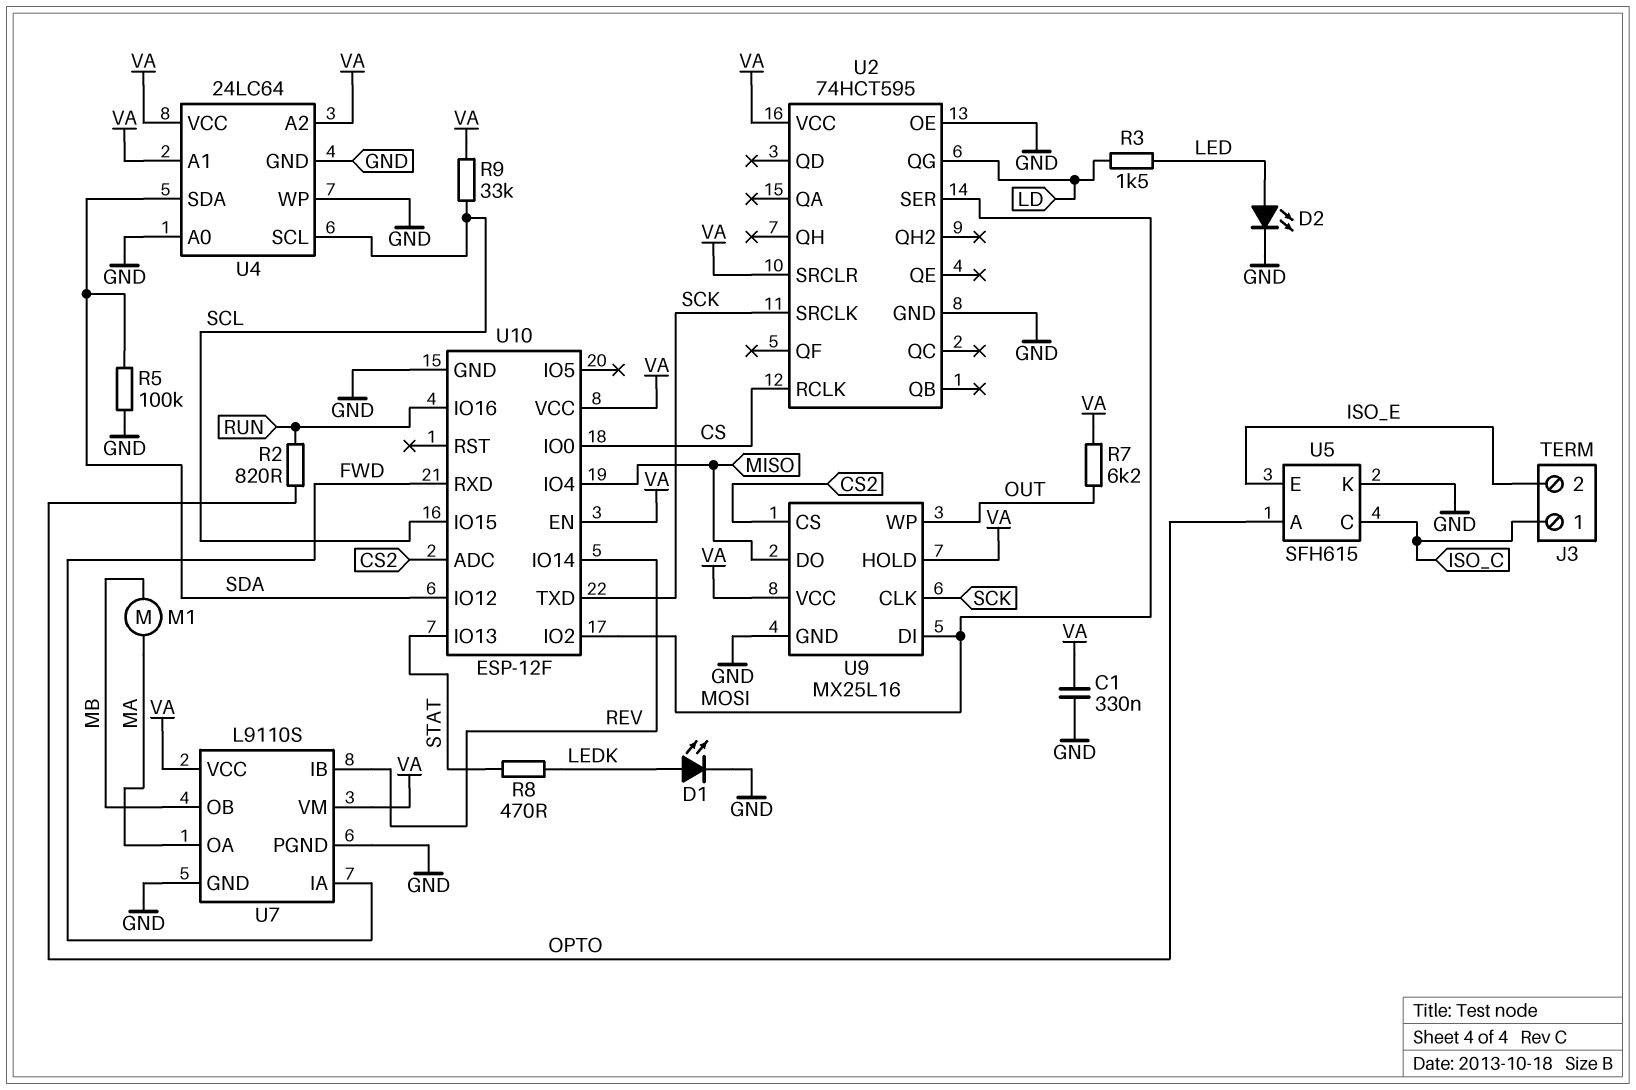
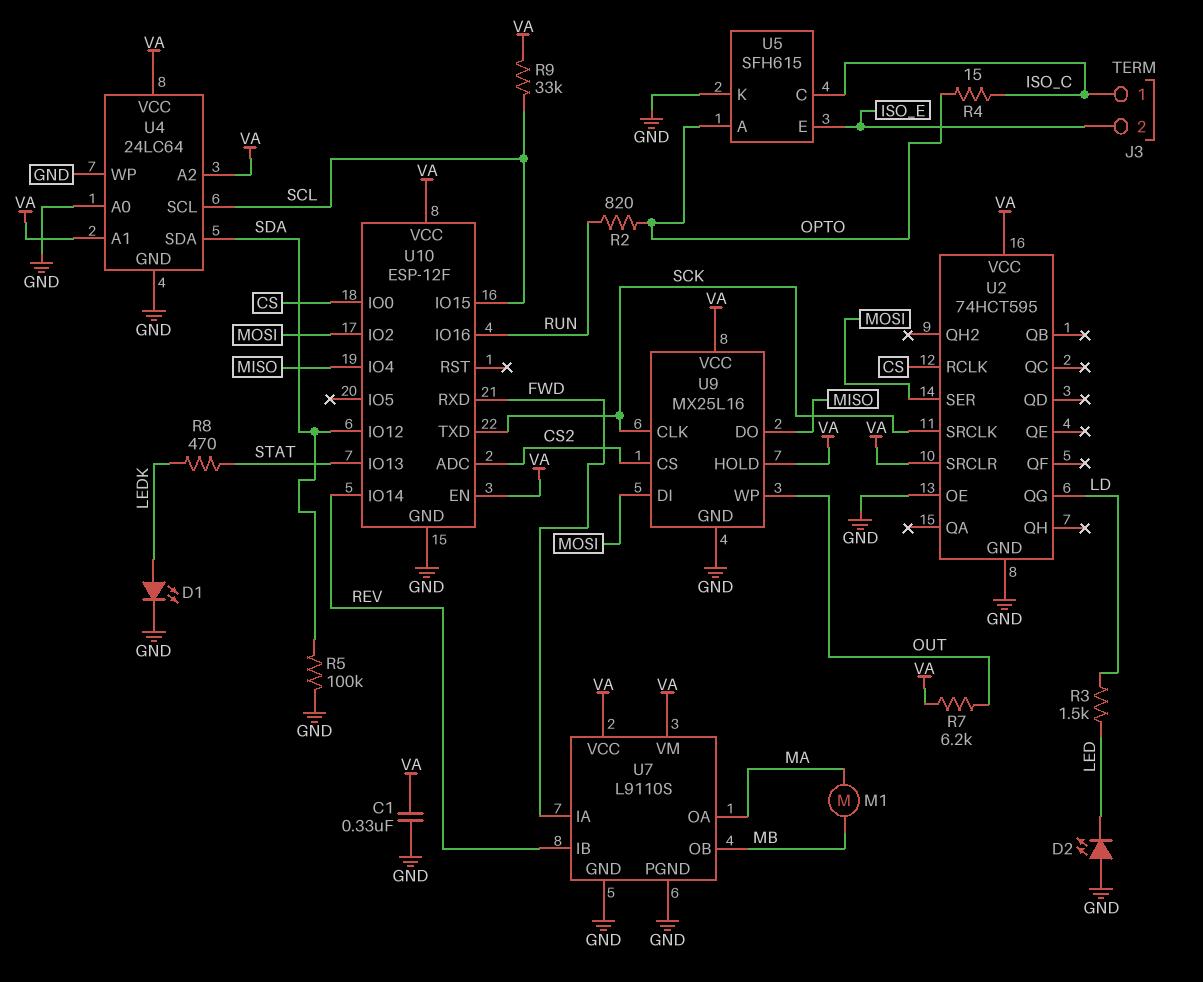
D2: LED (A LED, K GND) -> LED (A GND, K LED)
R4: none -> 15 (ISO_C, OPTO)

